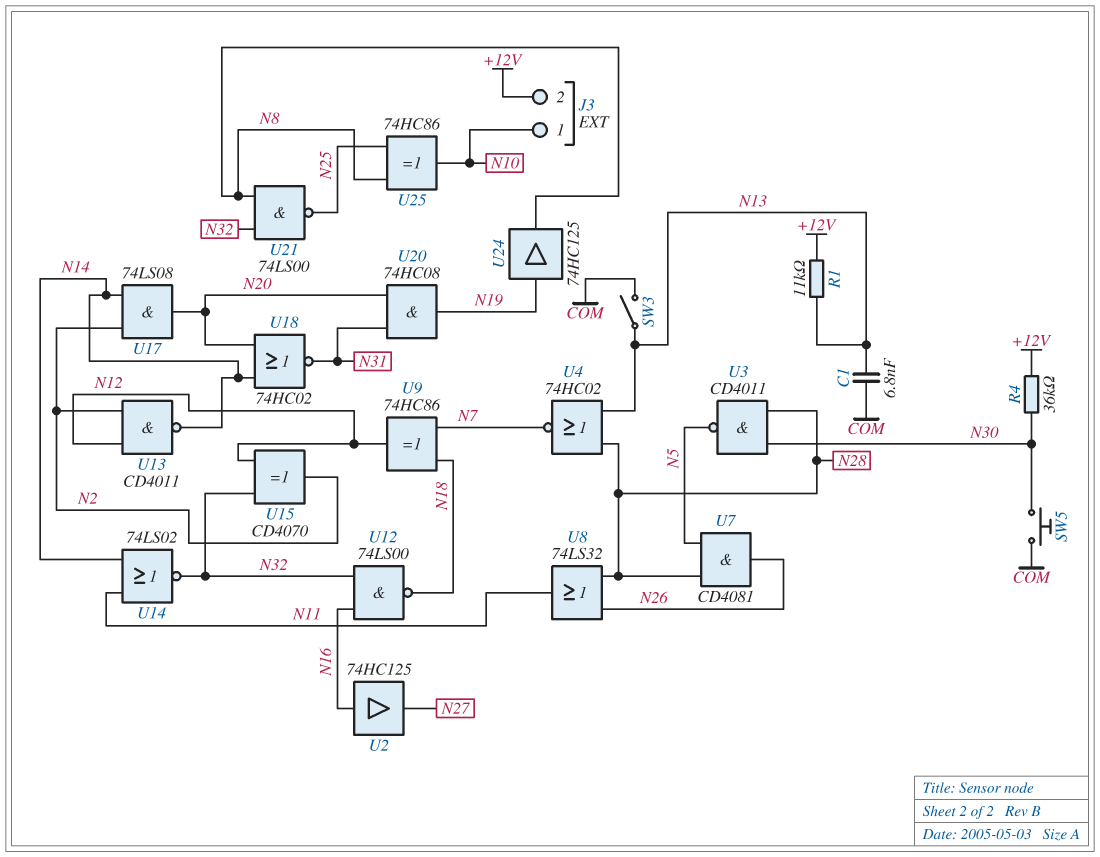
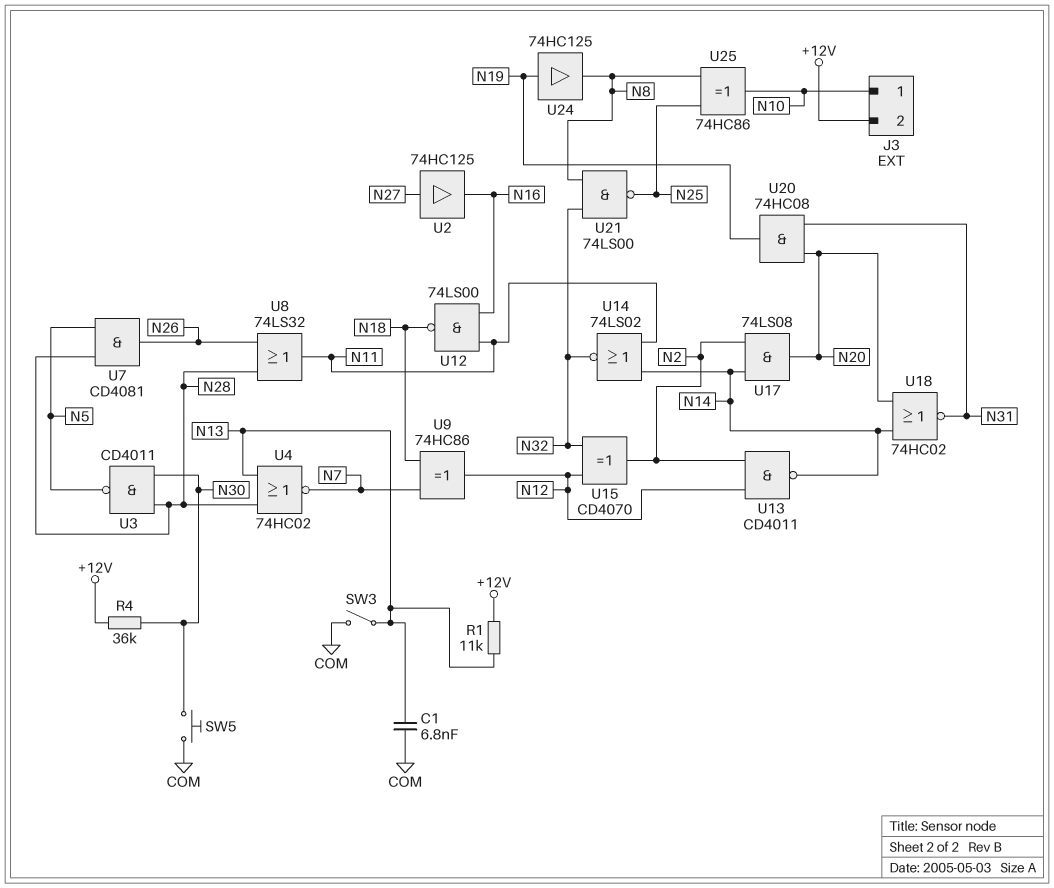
U2: buffer 74HC125 (in N16, out N27) -> buffer 74HC125 (in N27, out N16)
U12: NAND 74LS00 (in N16, in N32, out N18) -> NAND 74LS00 (in N11, in N16, out N18)

